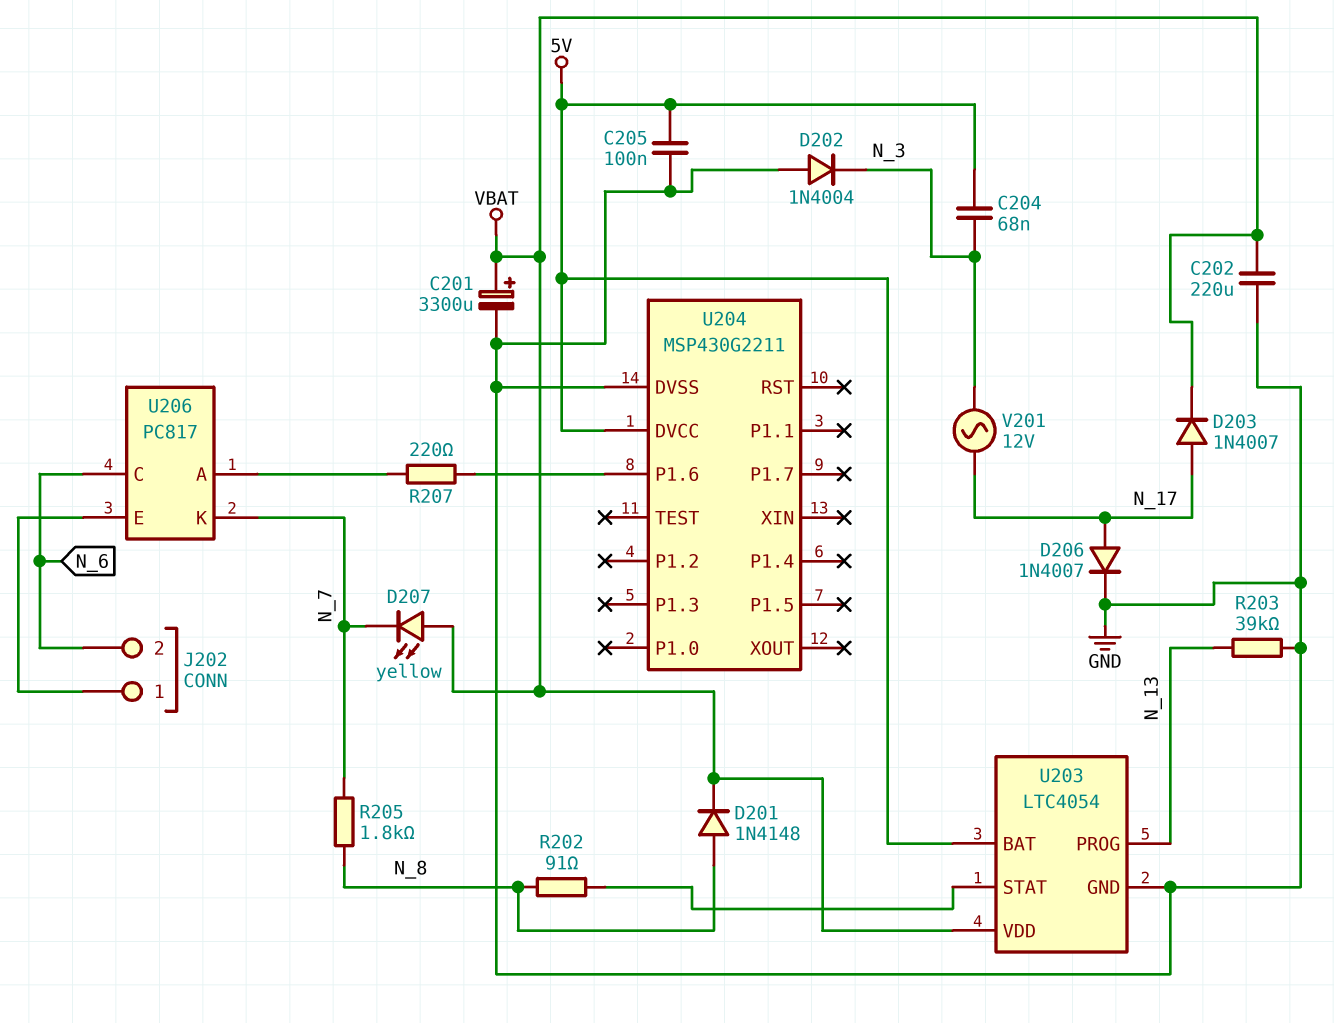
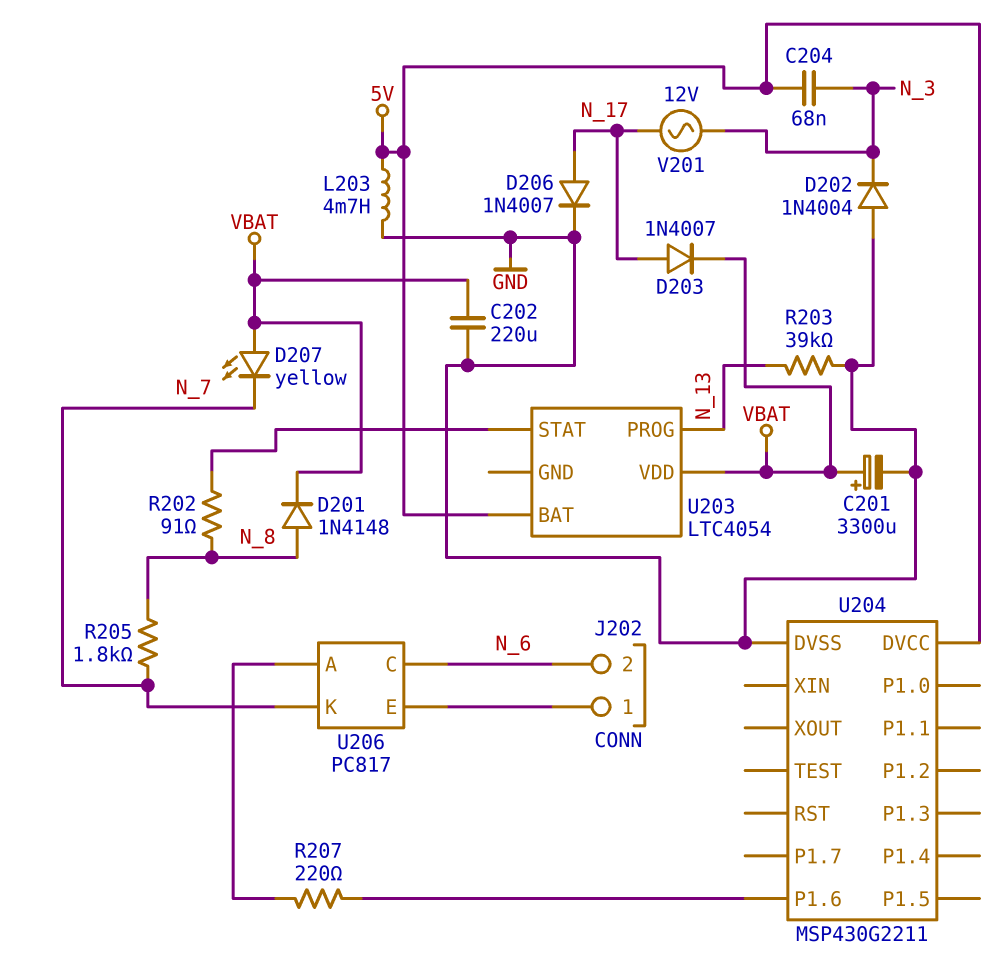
C205: 100nF (5V, GND) -> none
L203: none -> 4.7mH (5V, GND)
U203 pin GND: GND -> none

